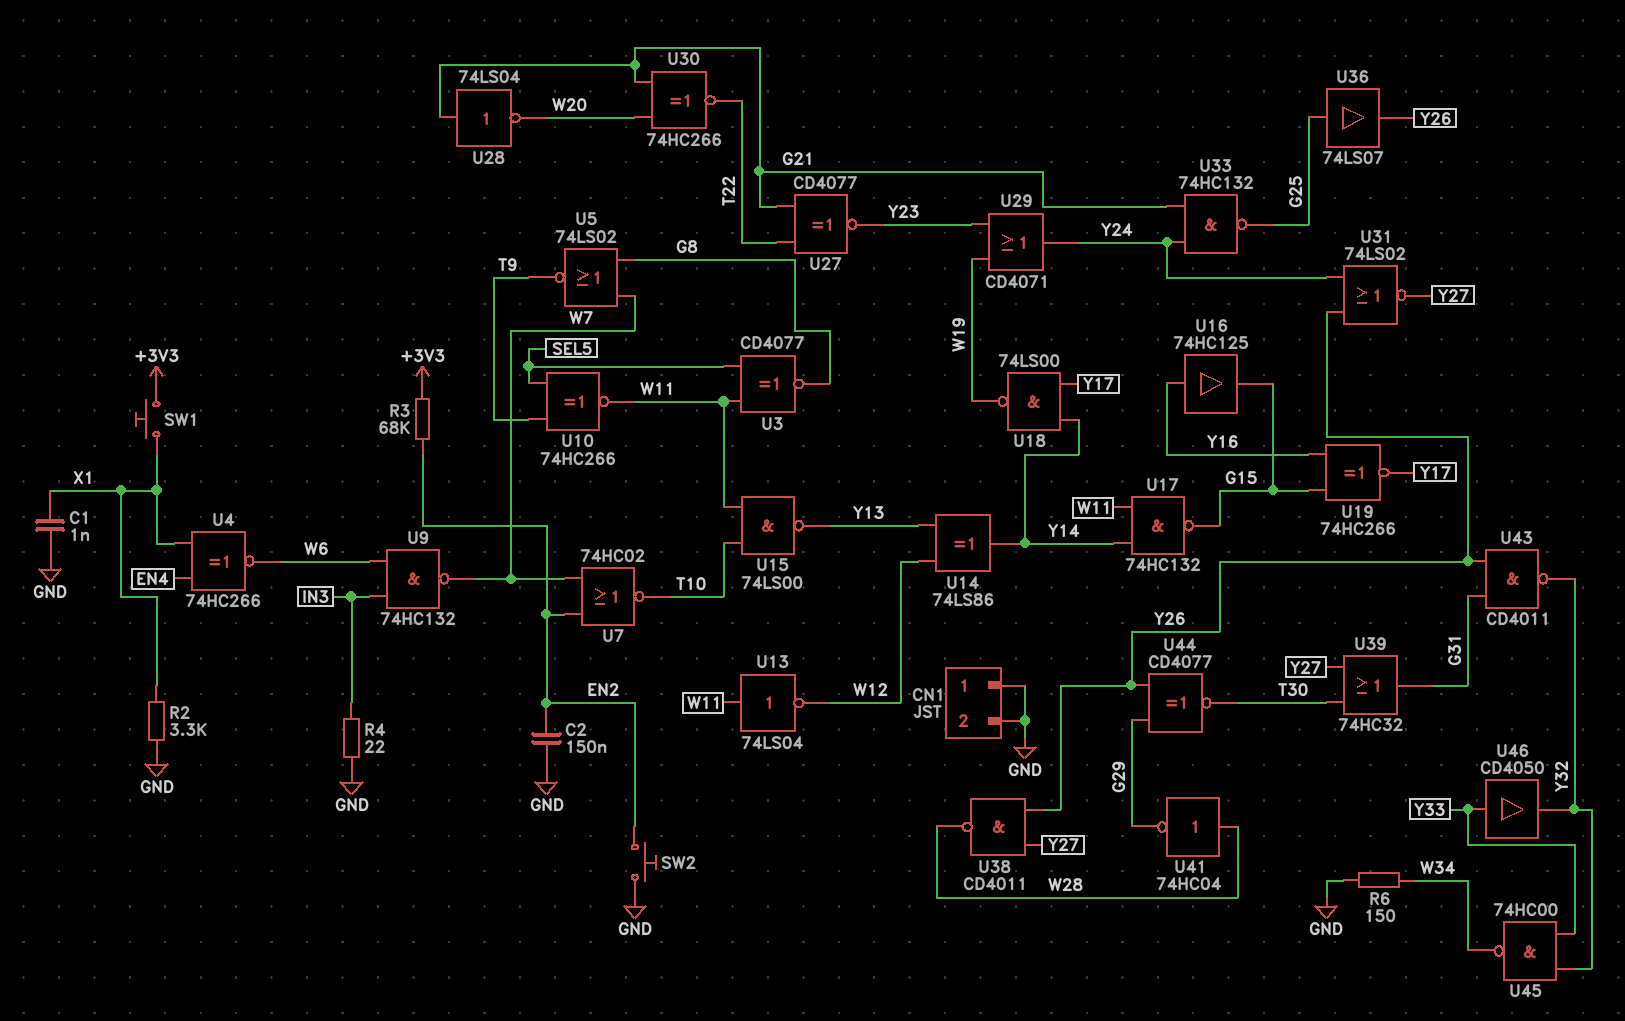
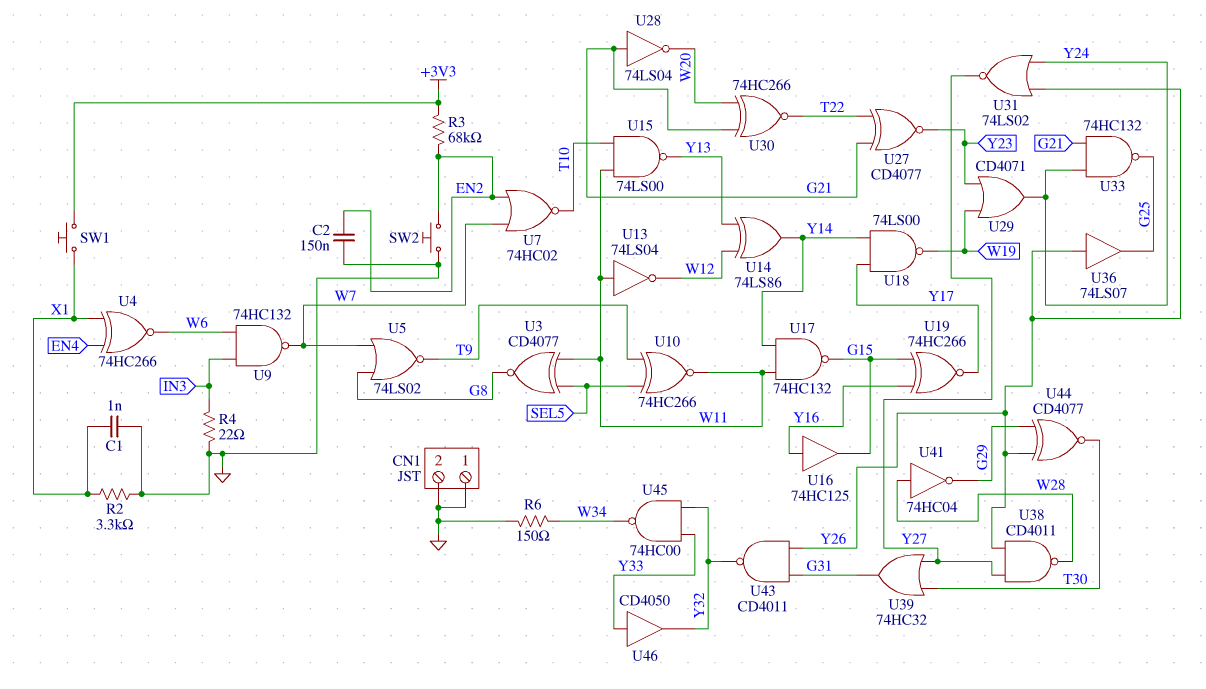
U36: buffer 74LS07 (in G25, out Y26) -> buffer 74LS07 (in Y26, out G25)

